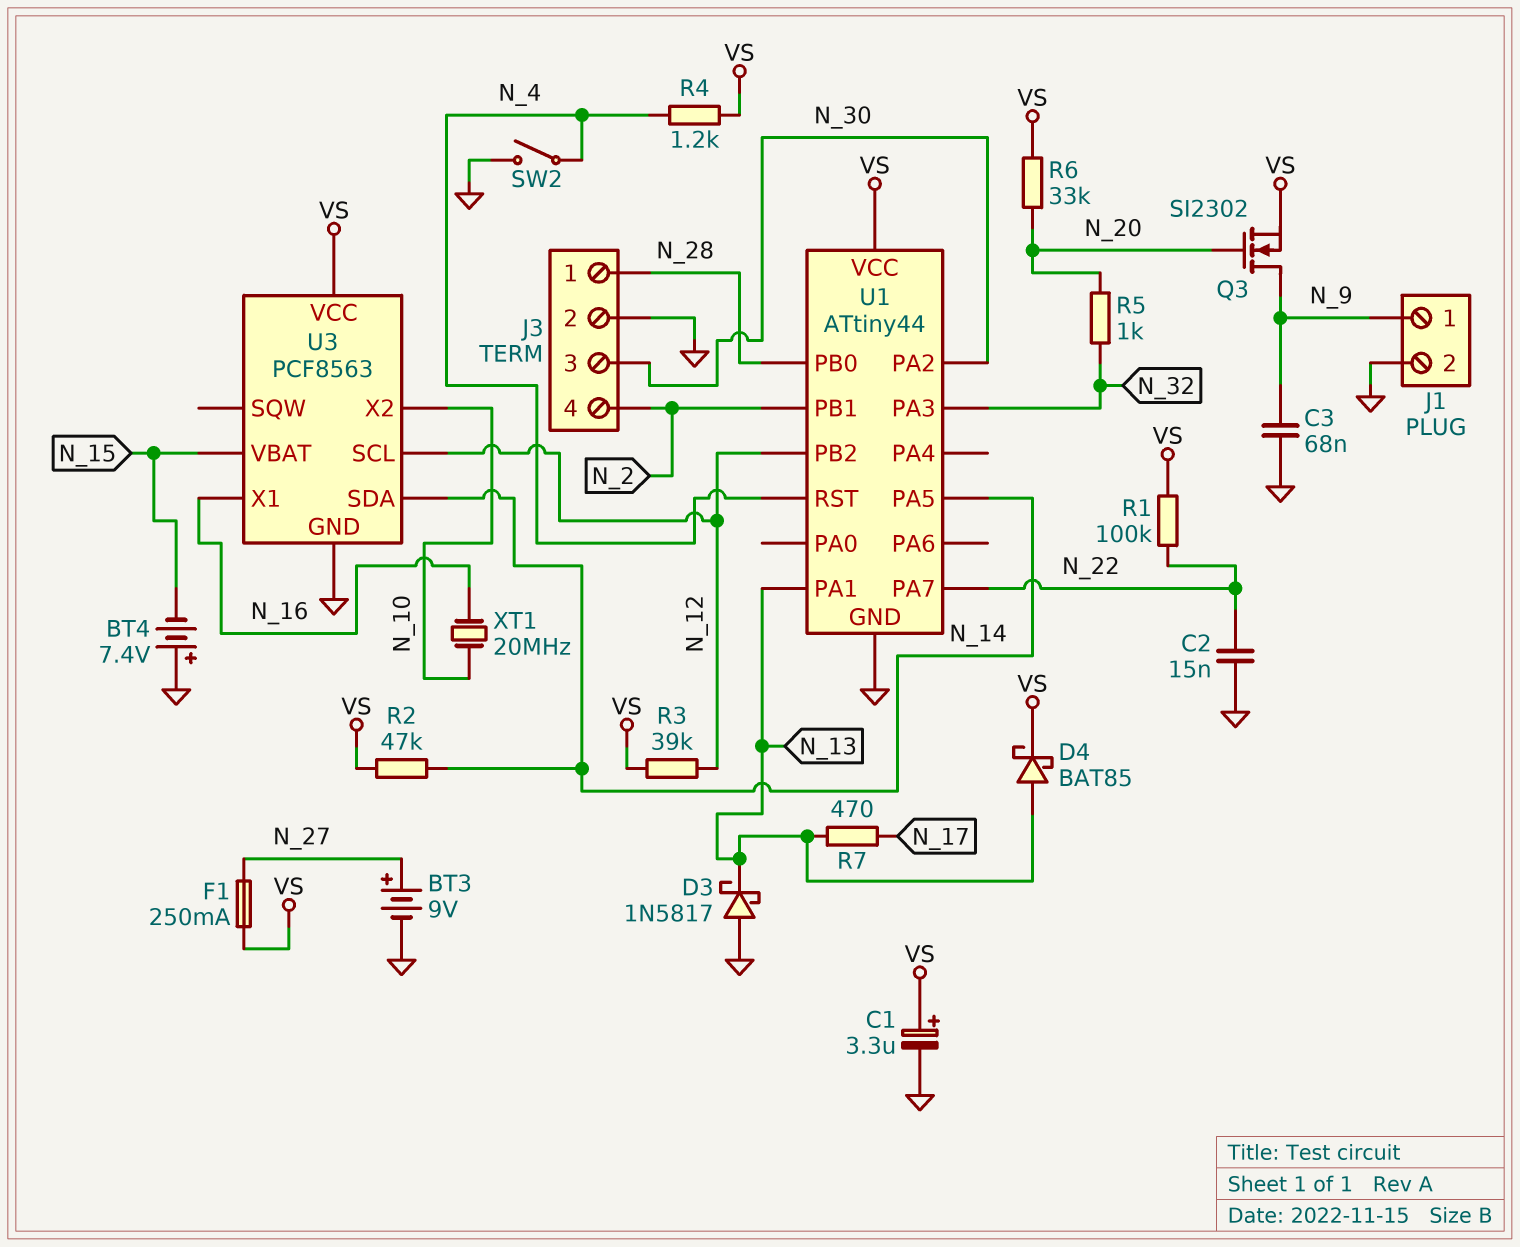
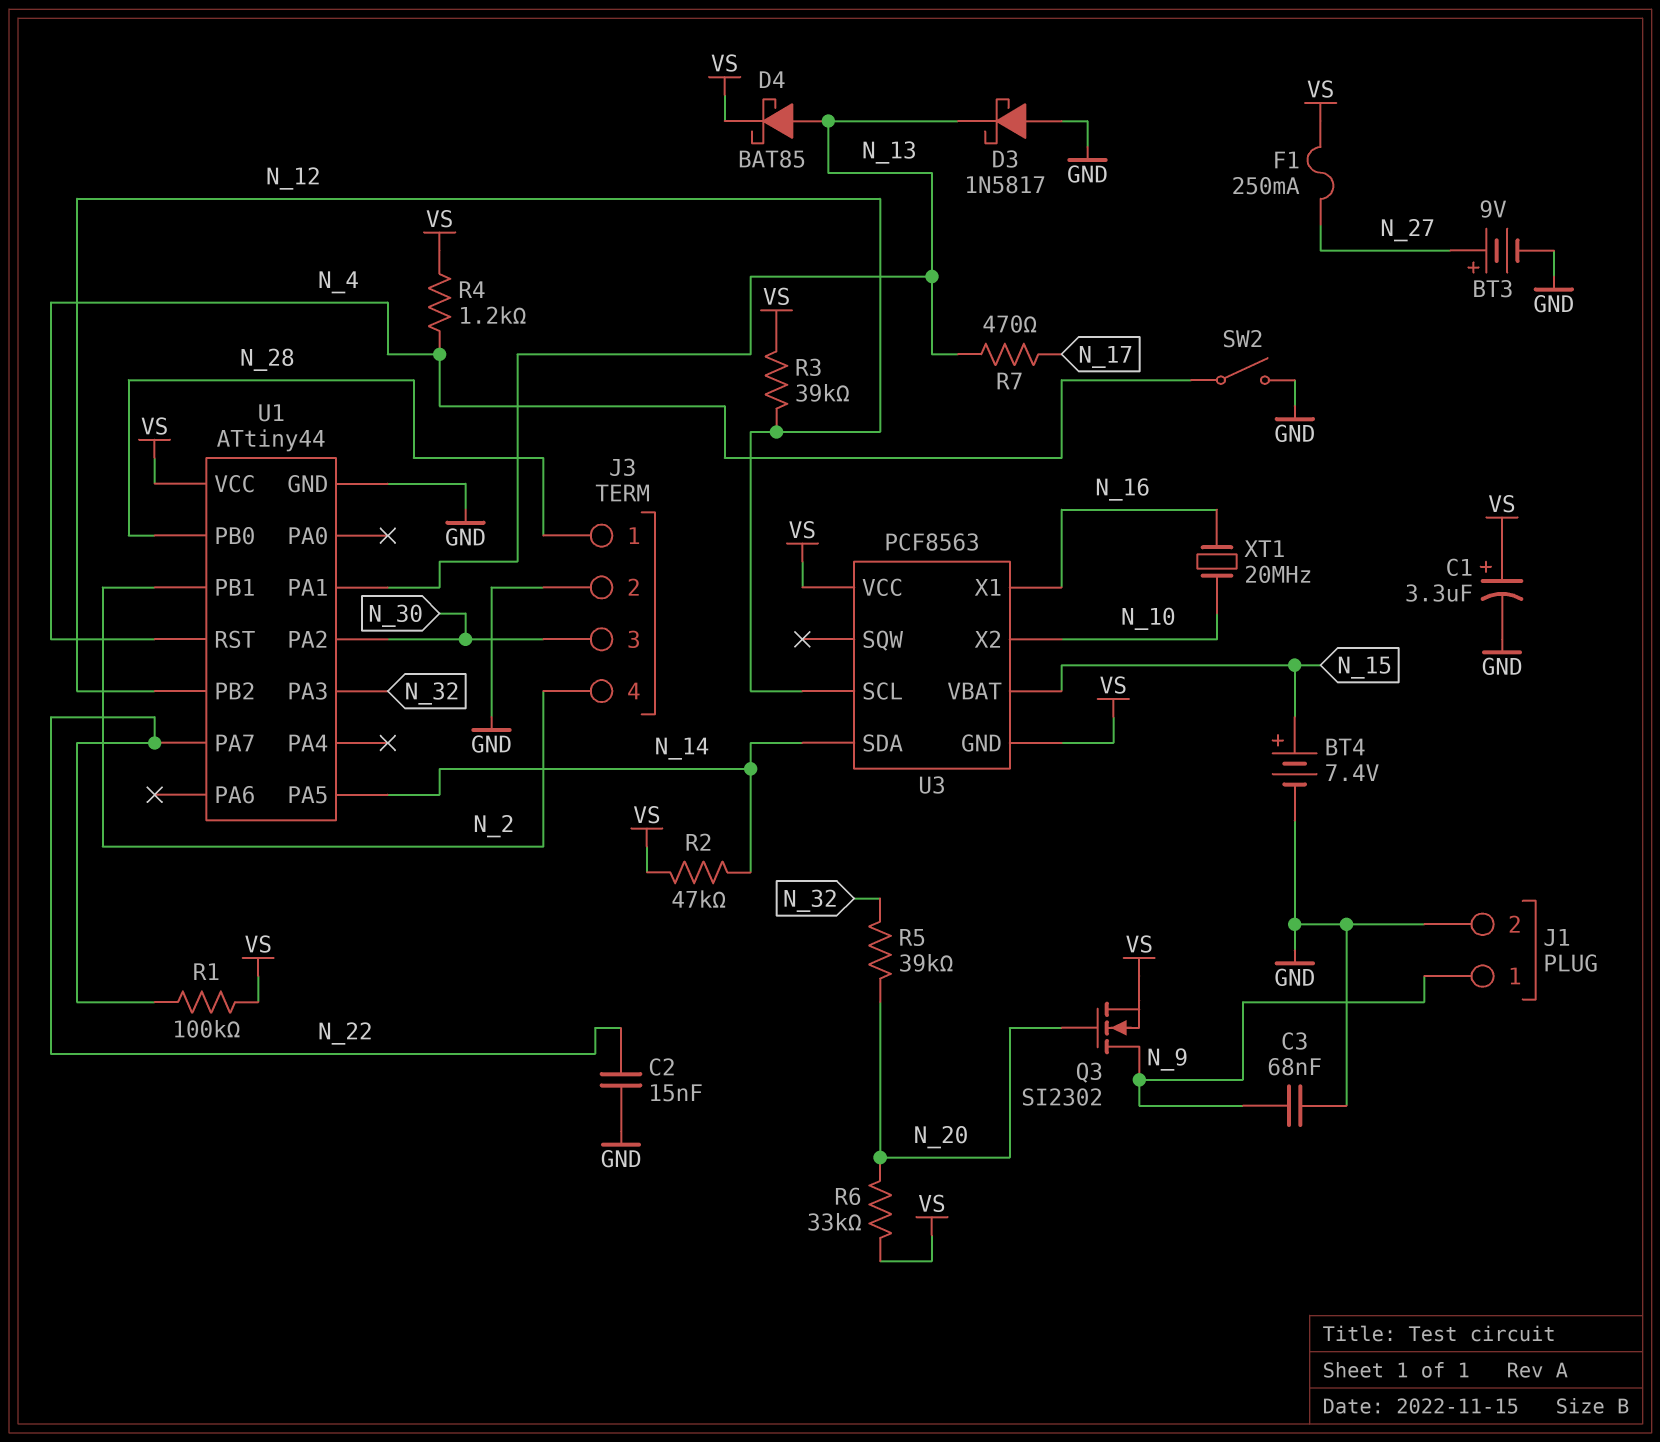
BT4: 7.4V (plus GND, minus N_15) -> 7.4V (plus N_15, minus GND)
R5: 1k (N_20, N_32) -> 39k (N_20, N_32)
U3 pin GND: GND -> VS

